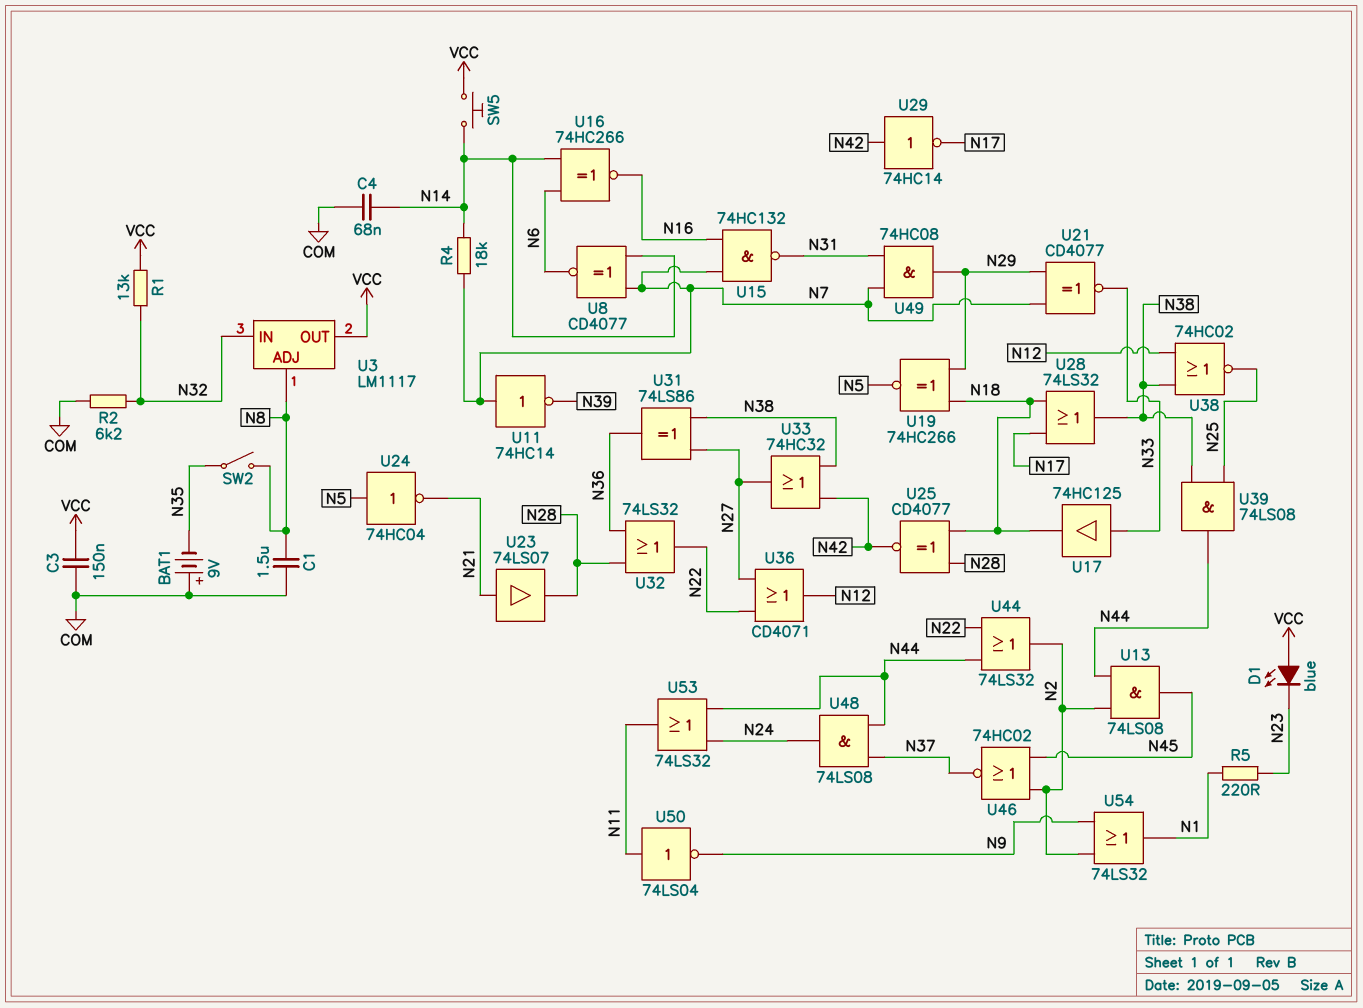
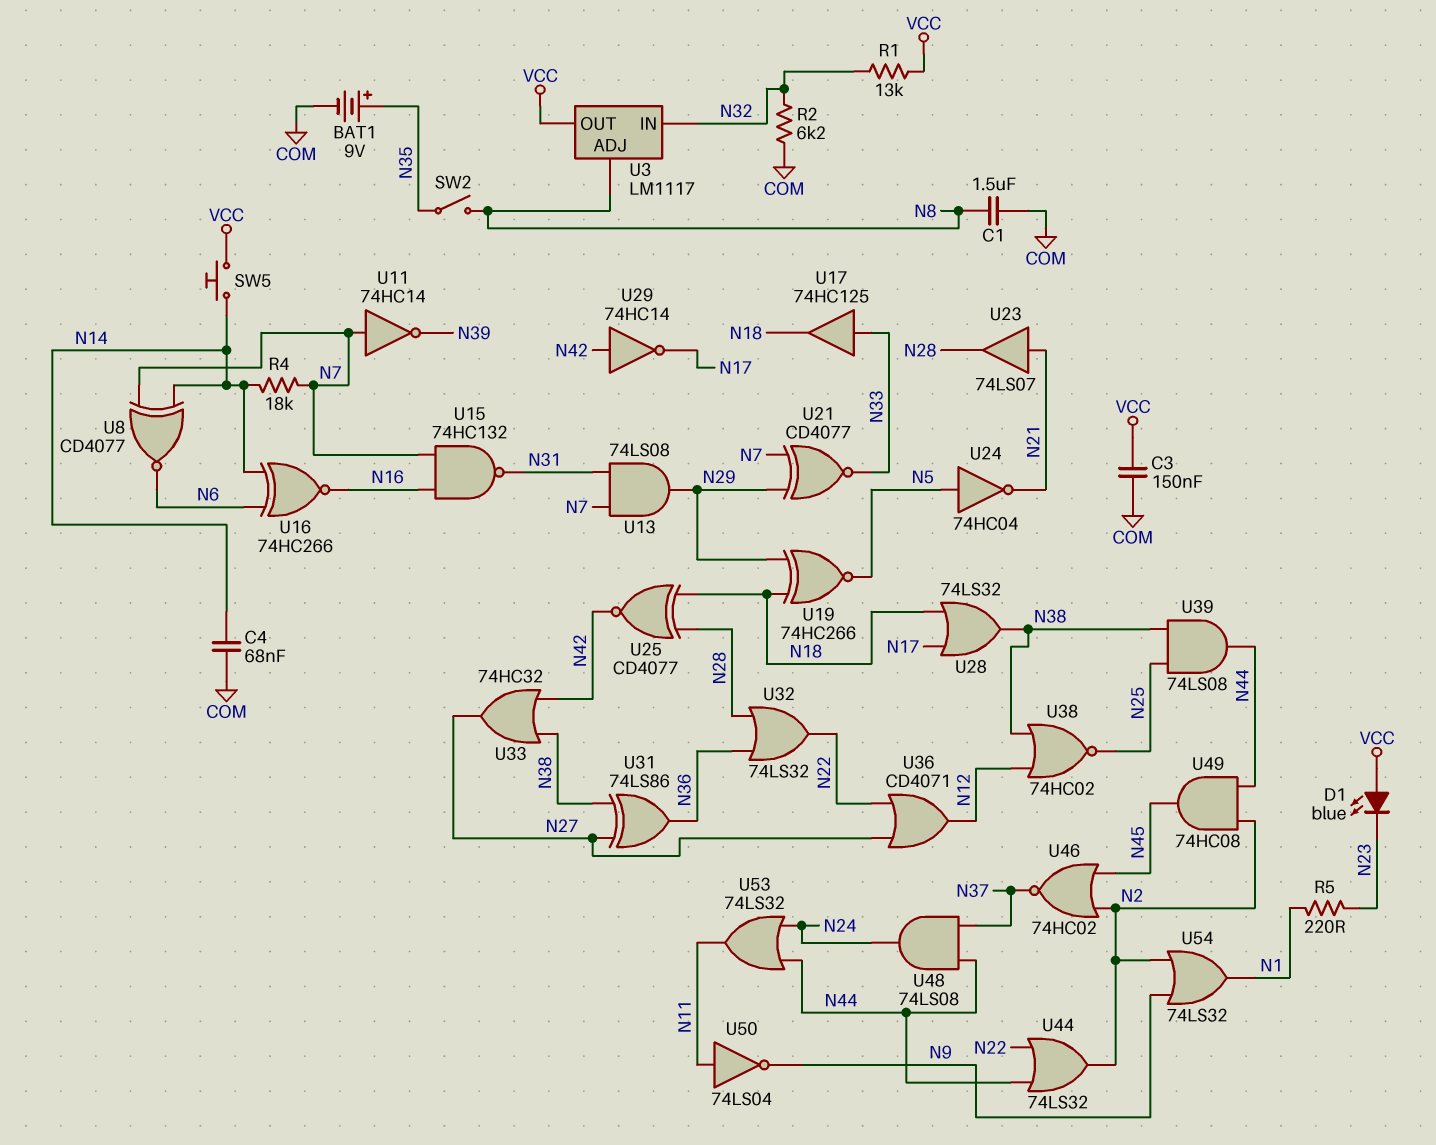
BAT1: 9V (plus COM, minus N35) -> 9V (plus N35, minus COM)
U13: AND 74LS08 (in N2, in N44, out N45) -> AND 74LS08 (in N7, in N31, out N29)
U49: AND 74HC08 (in N7, in N31, out N29) -> AND 74HC08 (in N2, in N44, out N45)

